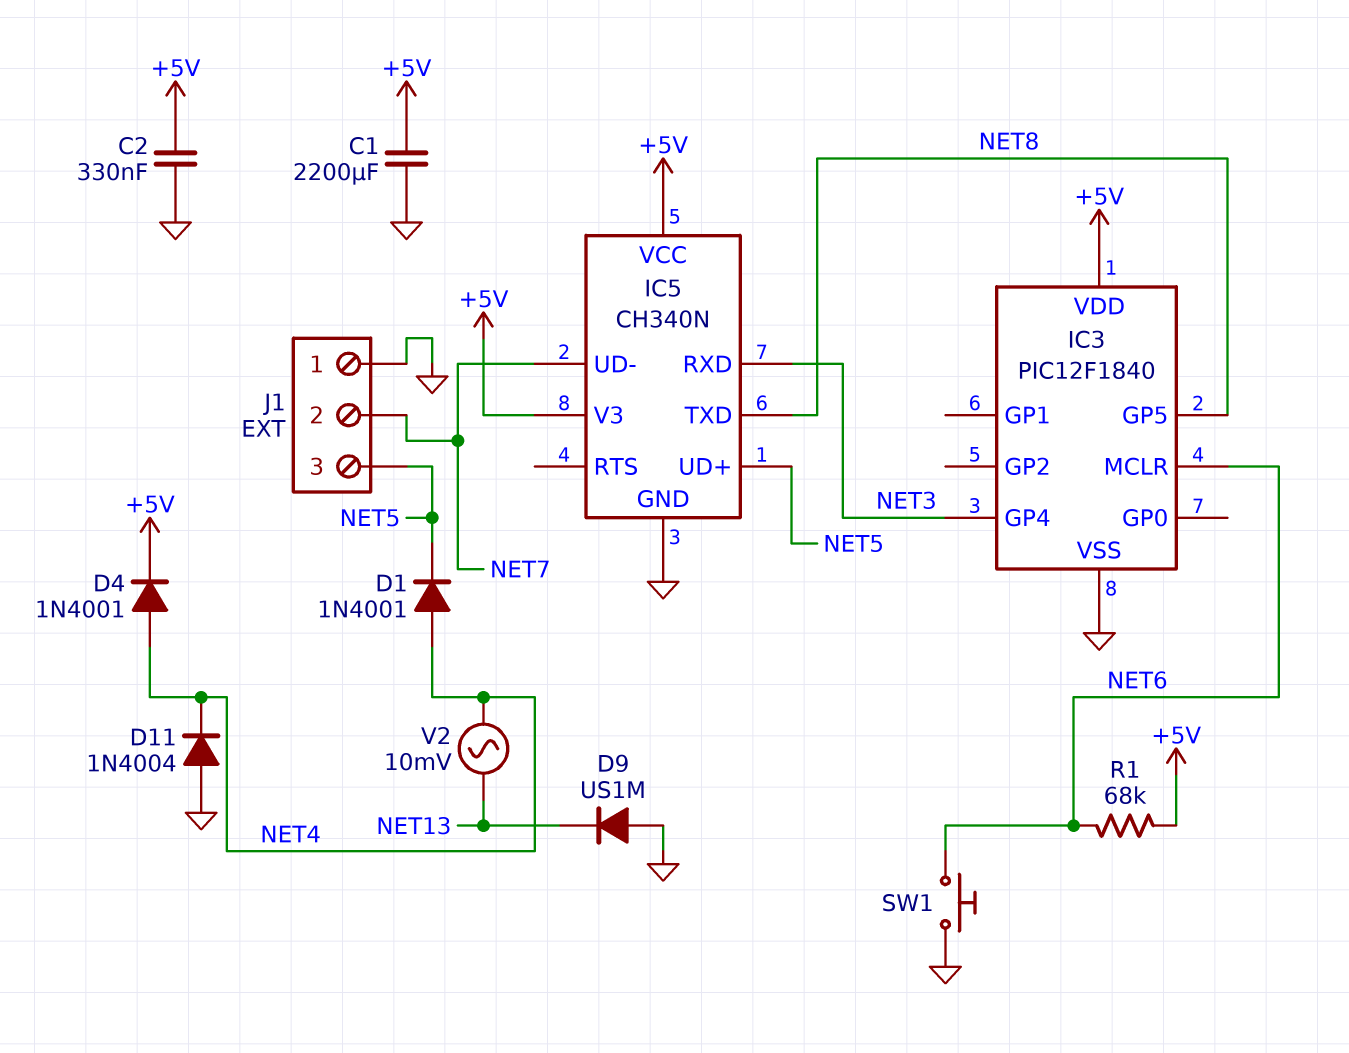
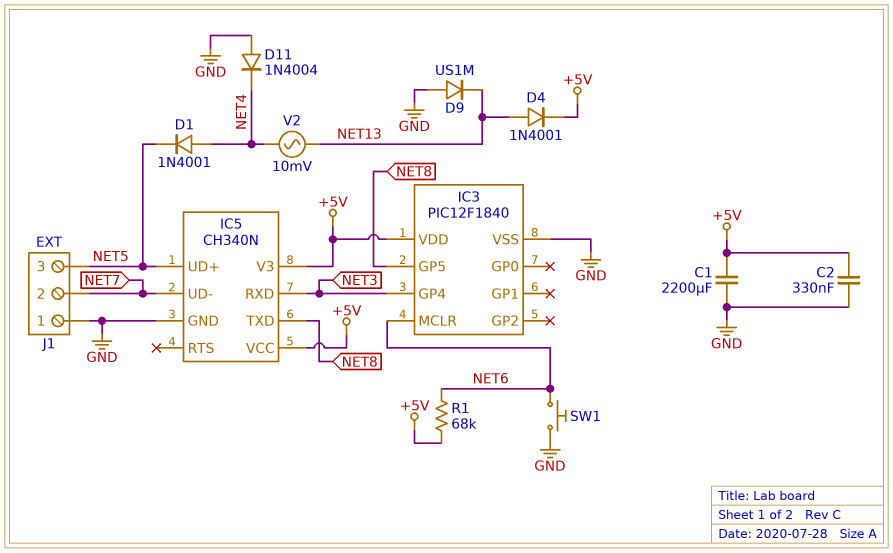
D4: diode 1N4001 (A NET4, K +5V) -> diode 1N4001 (A NET13, K +5V)

